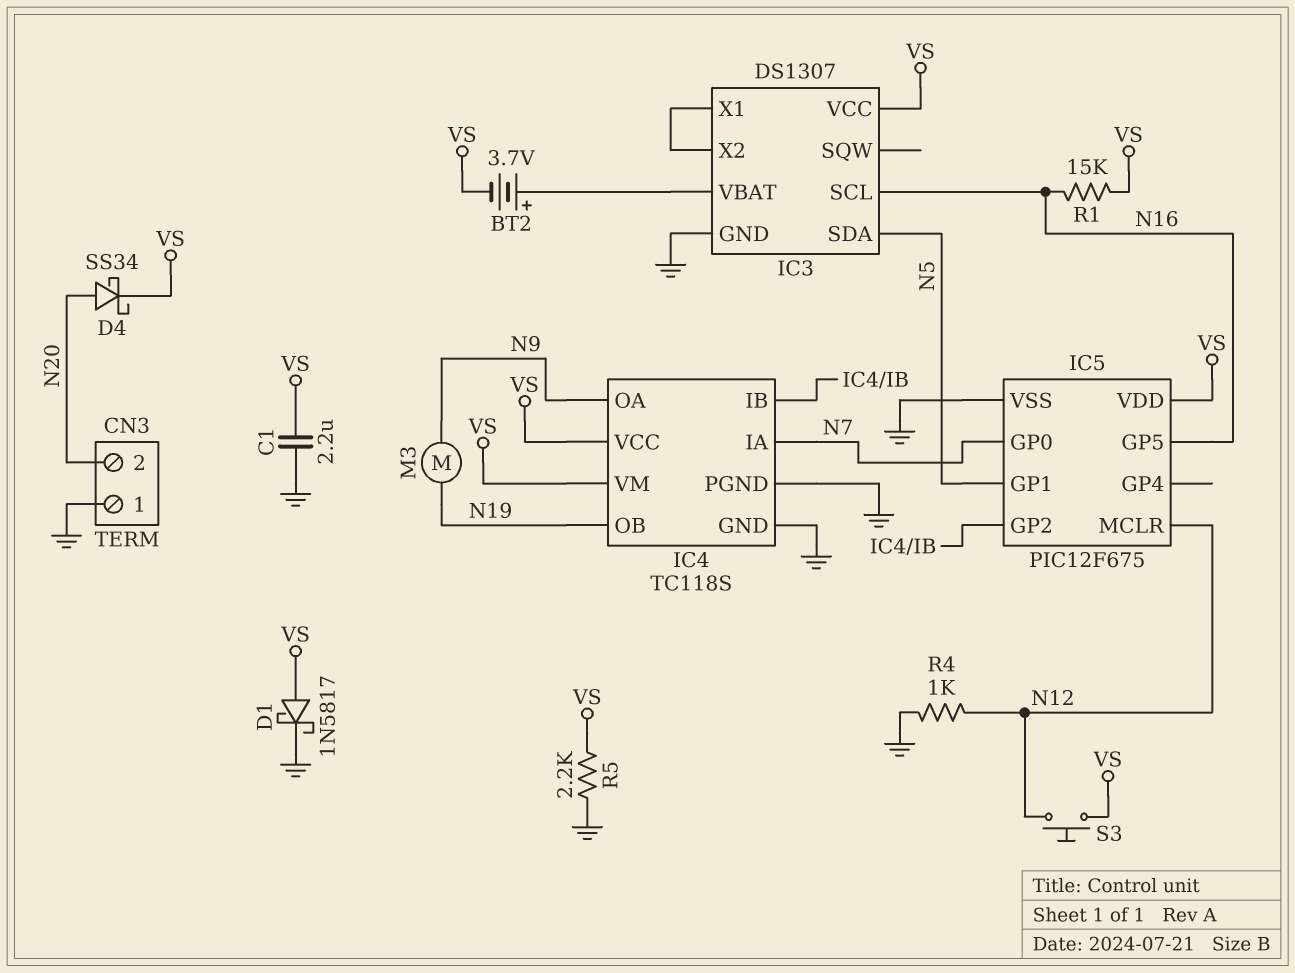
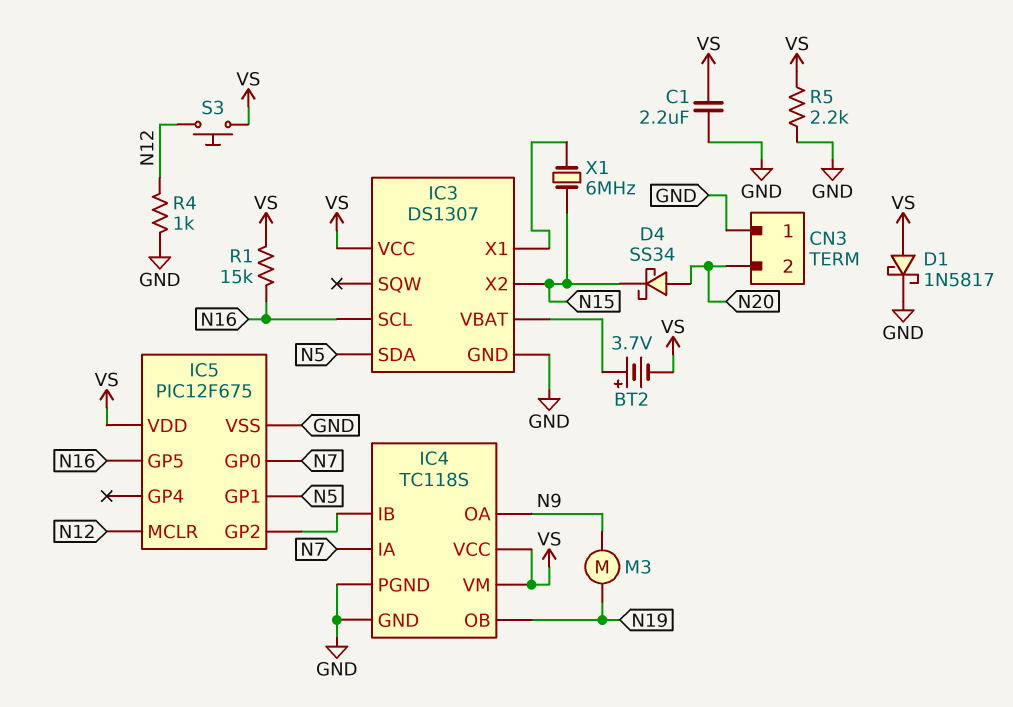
D4: schottky SS34 (A N20, K VS) -> schottky SS34 (A N20, K N15)
IC3 pin X2: IC3/X1 -> N15
X1: none -> 6MHz (IC3/X1, N15)

